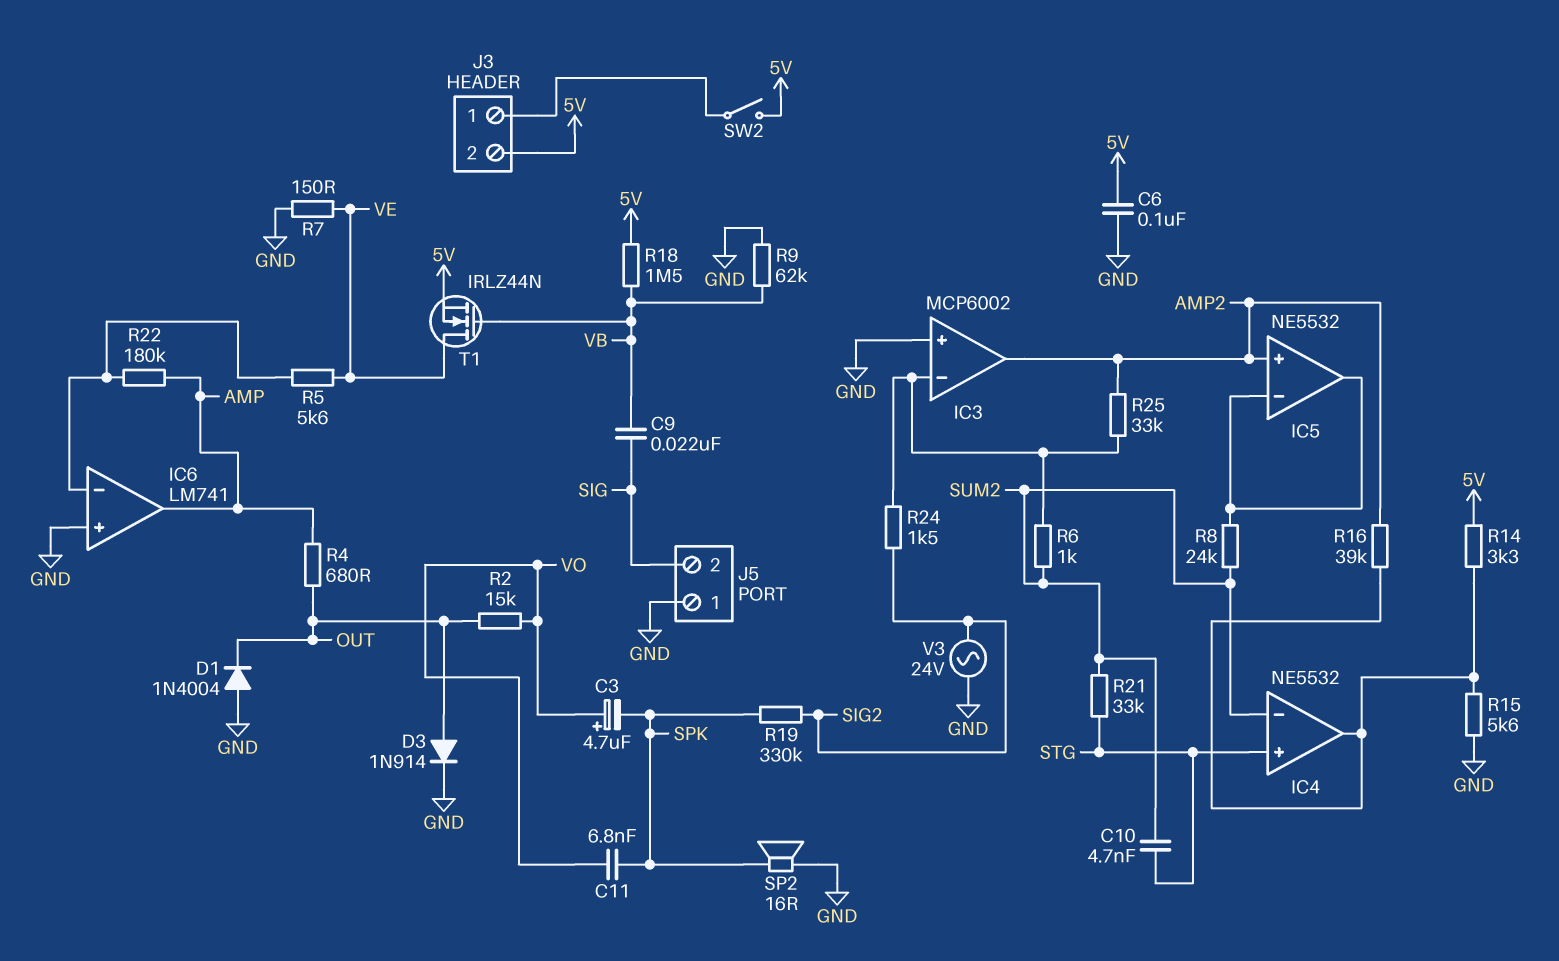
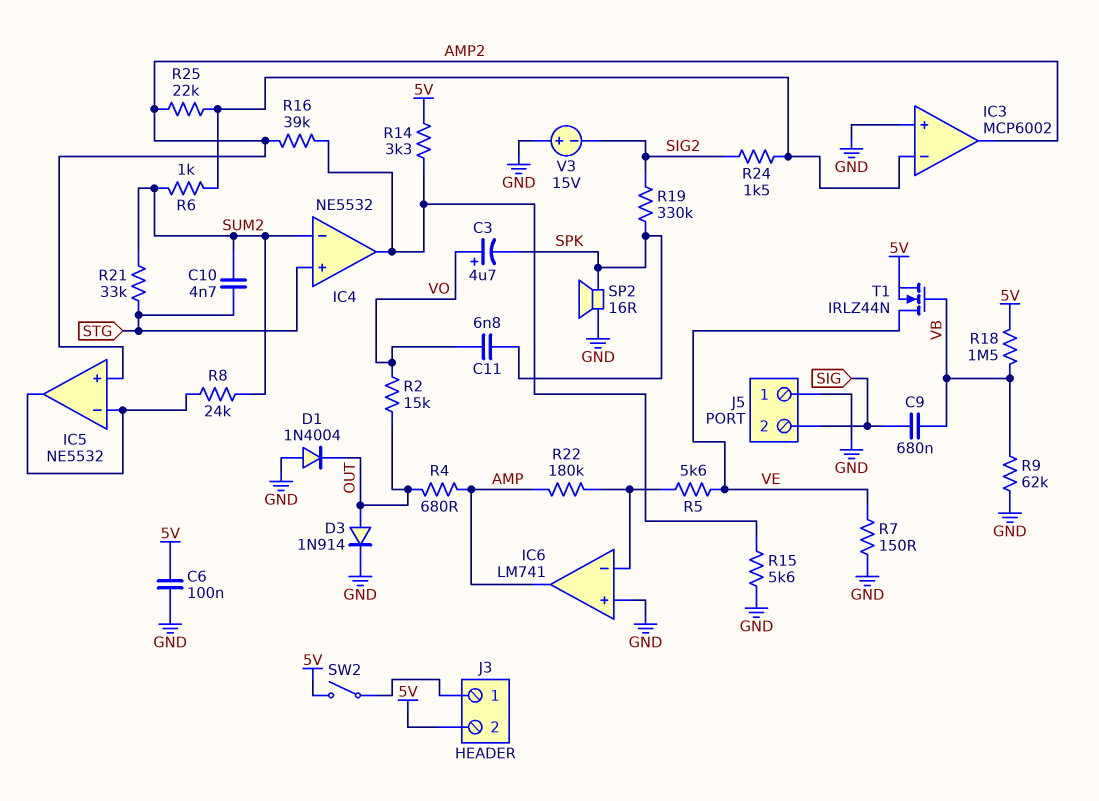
C9: 22nF (SIG, VB) -> 680nF (SIG, VB)
R25: 33k (AMP2, IC3/in-) -> 22k (AMP2, IC3/in-)
V3: AC 24V (GND, SIG2) -> 15V (plus GND, minus SIG2)

